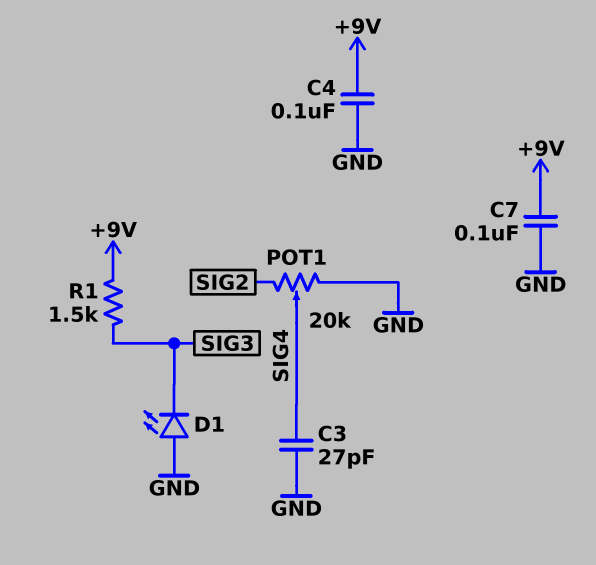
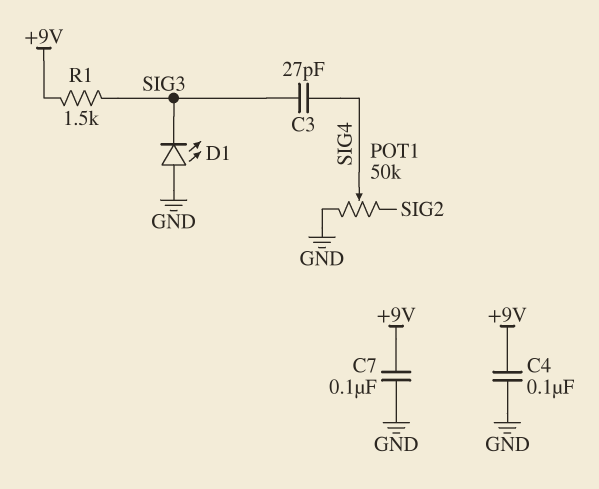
C3: 27pF (GND, SIG4) -> 27pF (SIG3, SIG4)
POT1: 20k (GND, SIG2, wiper SIG4) -> 50k (GND, SIG2, wiper SIG4)

